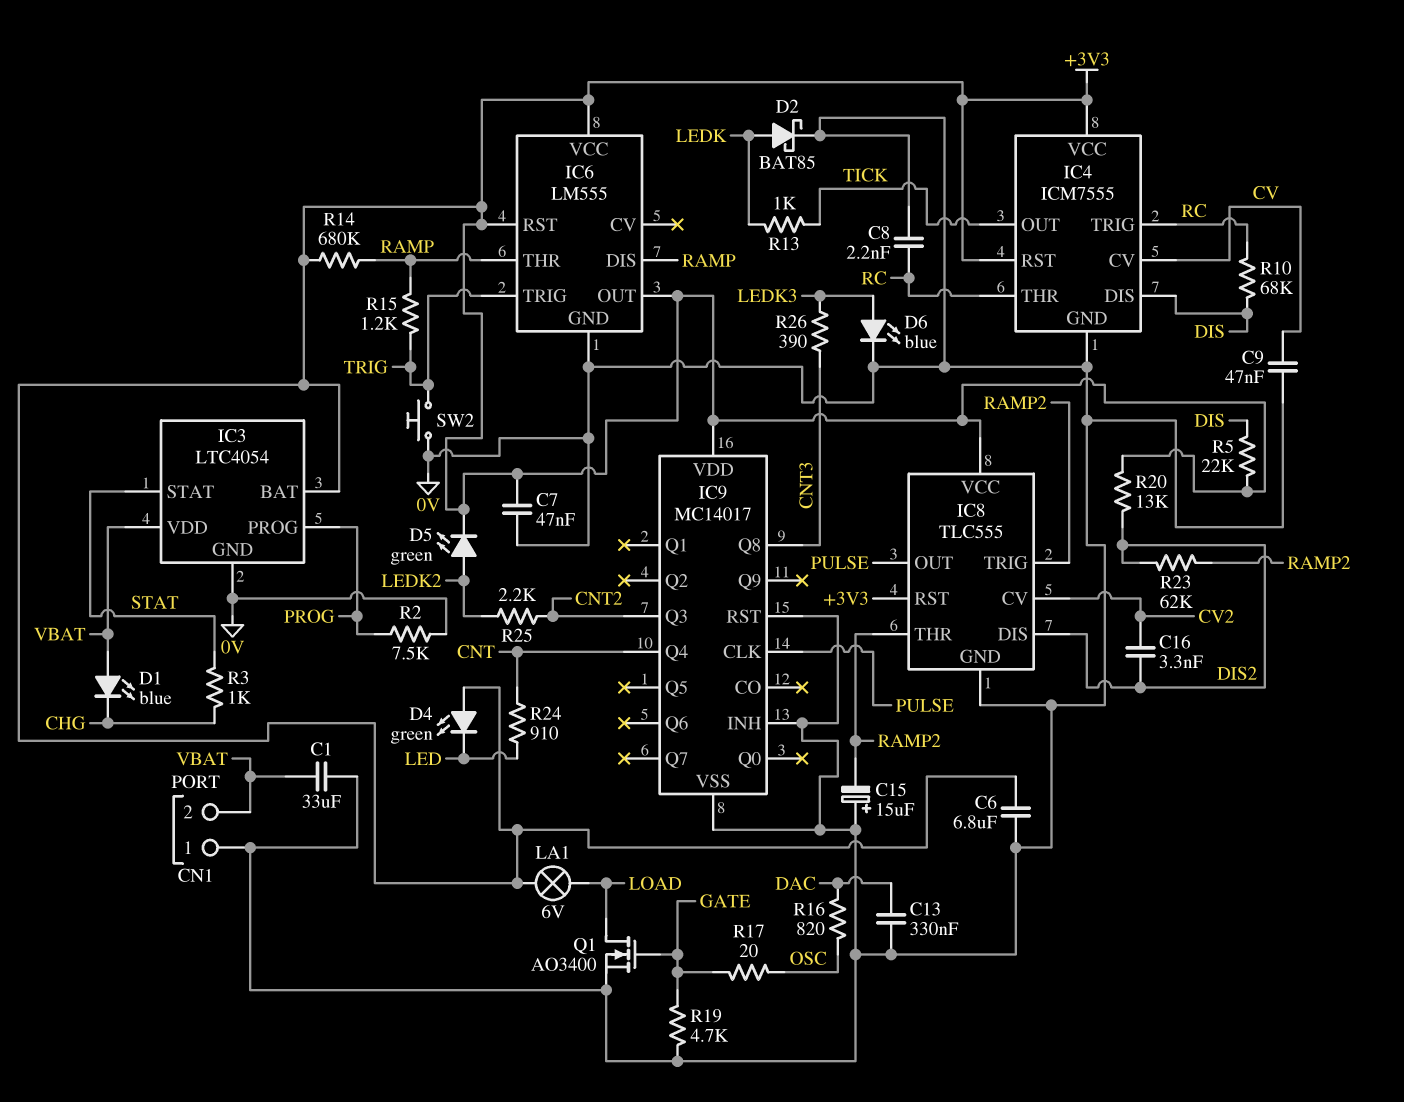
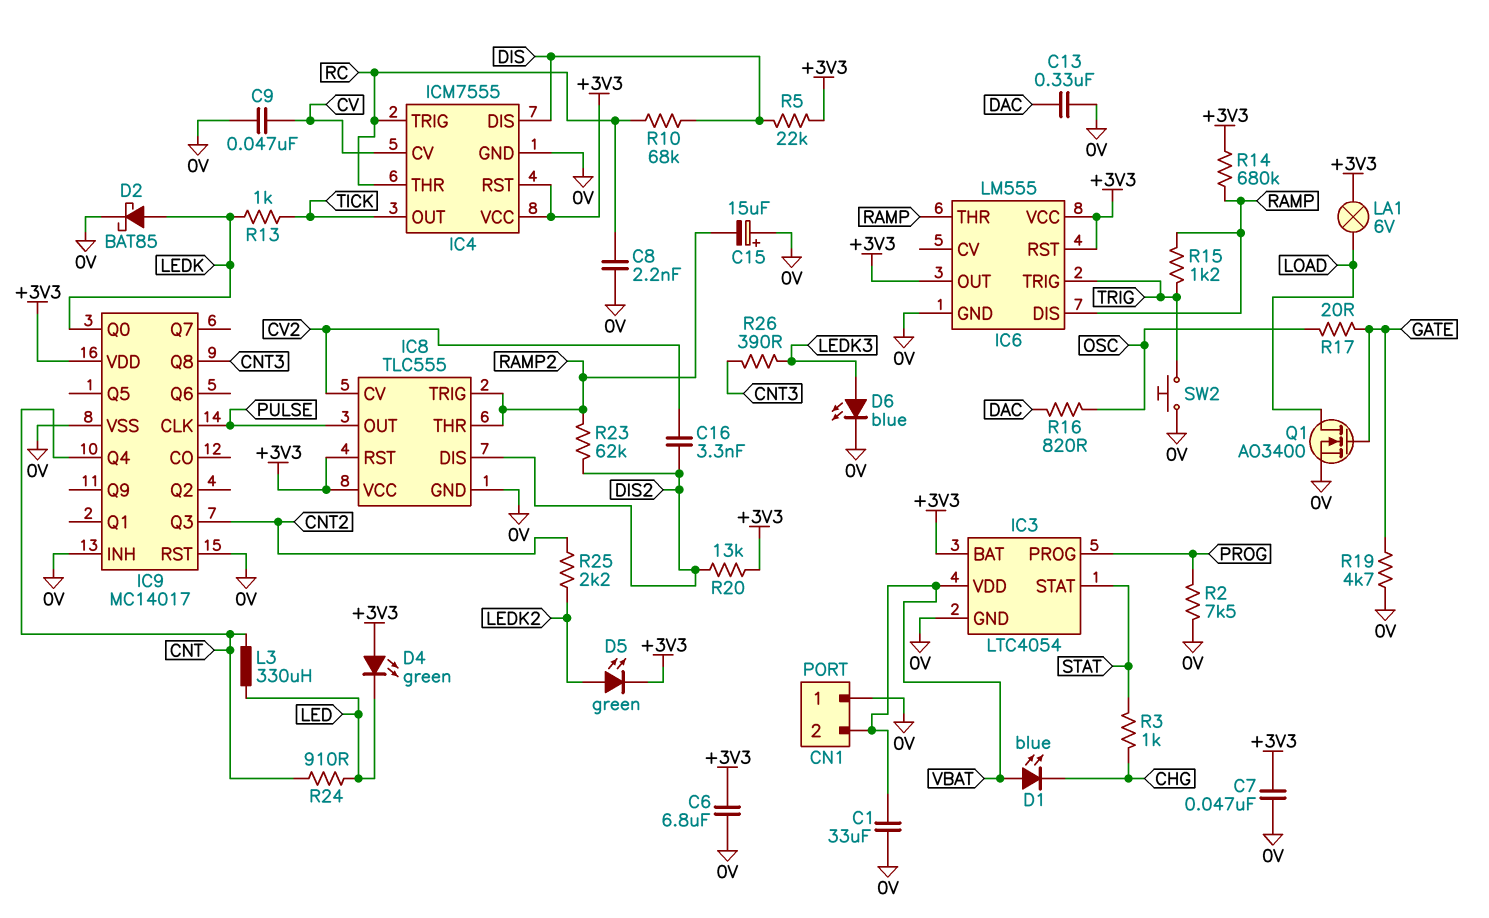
IC9 pin Q0: none -> LEDK
L3: none -> 330uH (CNT, LED)

